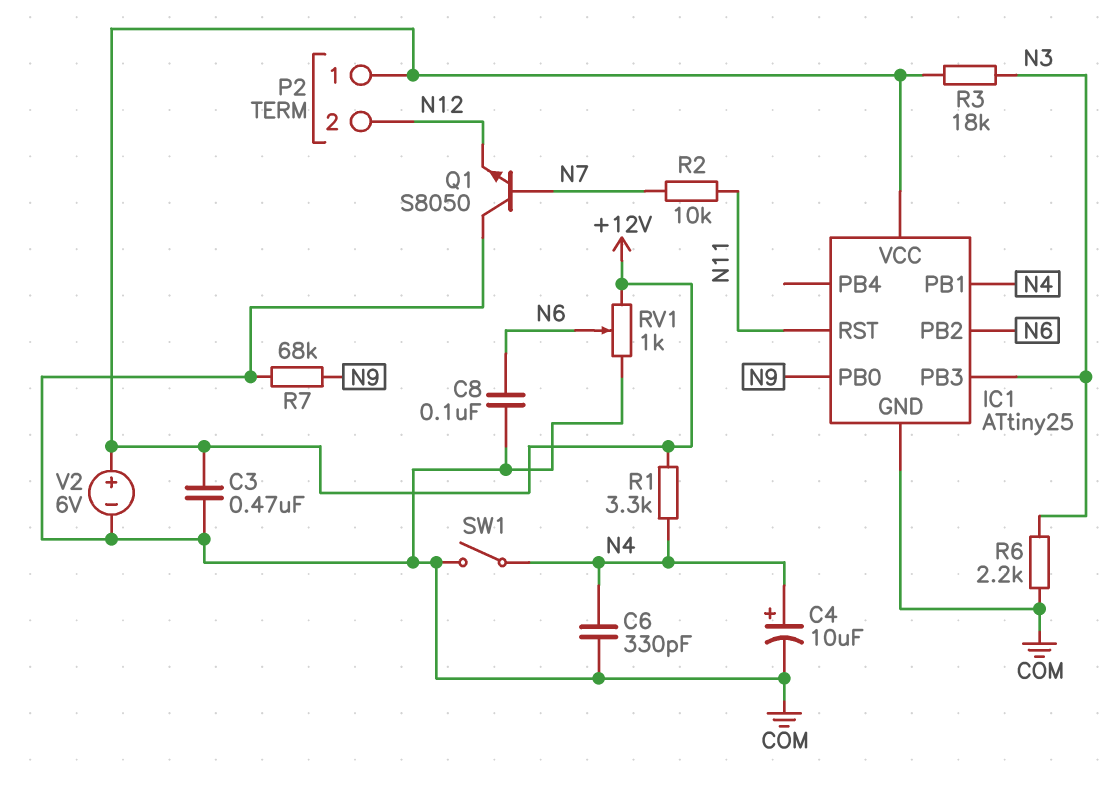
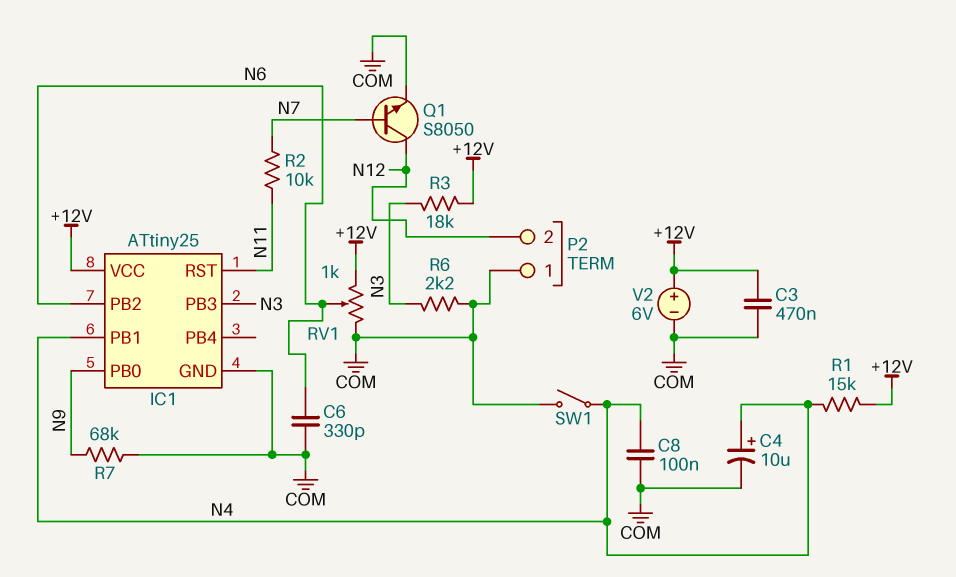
C6: 330pF (COM, N4) -> 330pF (COM, N6)
C8: 100nF (COM, N6) -> 100nF (COM, N4)
P2 pin 1: +12V -> COM
Q1: NPN S8050 (B N7, C COM, E N12) -> NPN S8050 (B N7, C N12, E COM)
R1: 3.3k (+12V, N4) -> 15k (+12V, N4)

